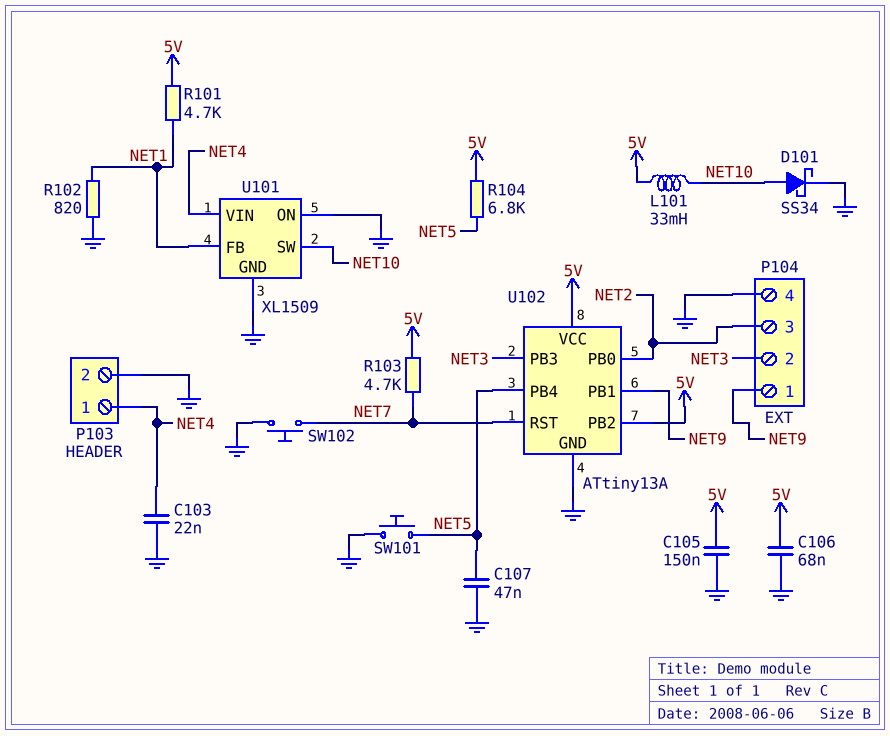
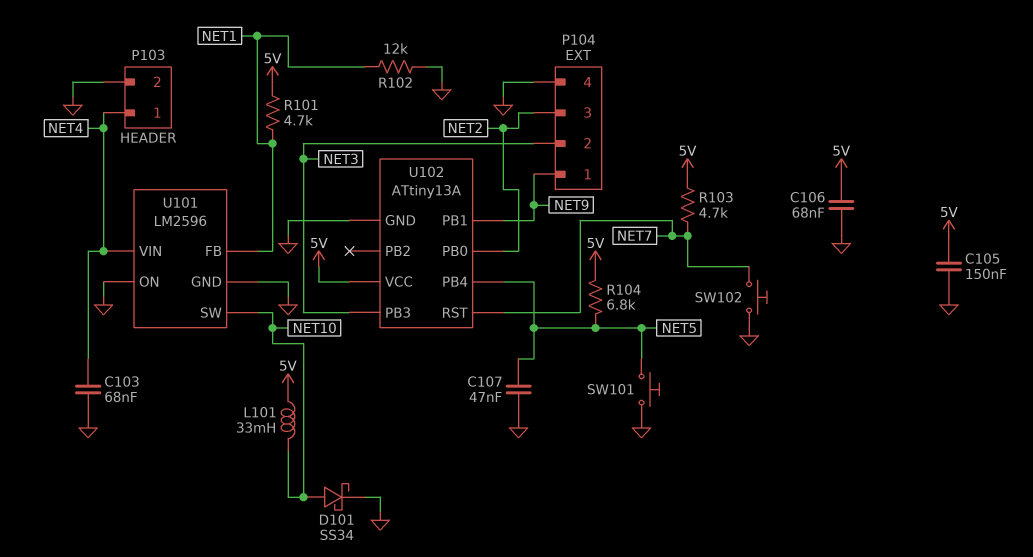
C103: 22nF (GND, NET4) -> 68nF (GND, NET4)
R102: 820 (GND, NET1) -> 12k (GND, NET1)
U101: XL1509 -> LM2596
U102 pin PB2: 5V -> none

